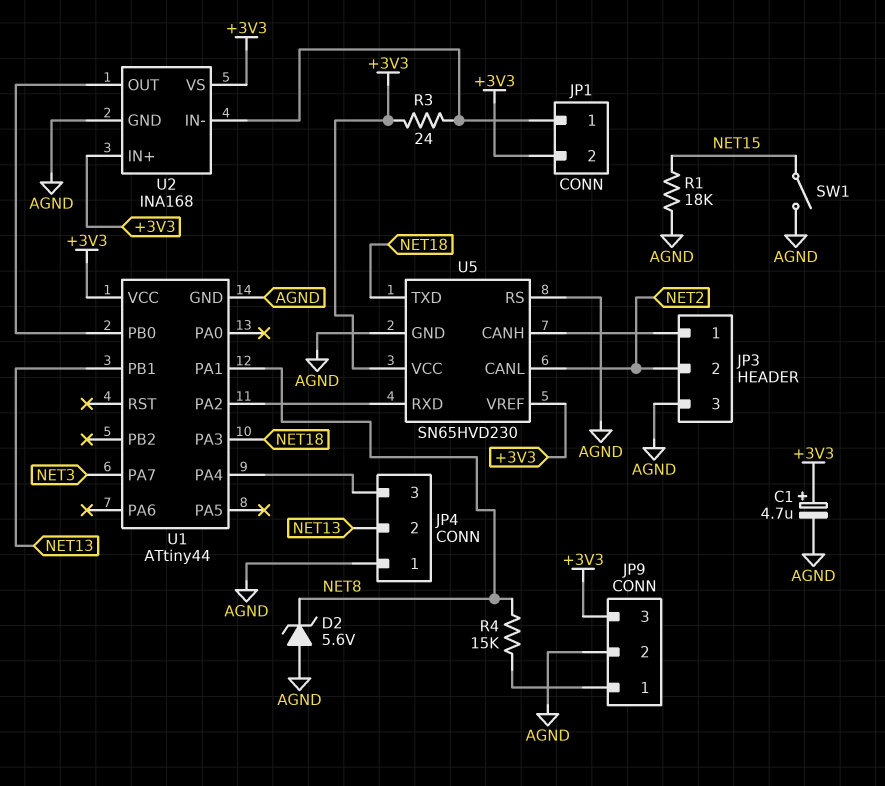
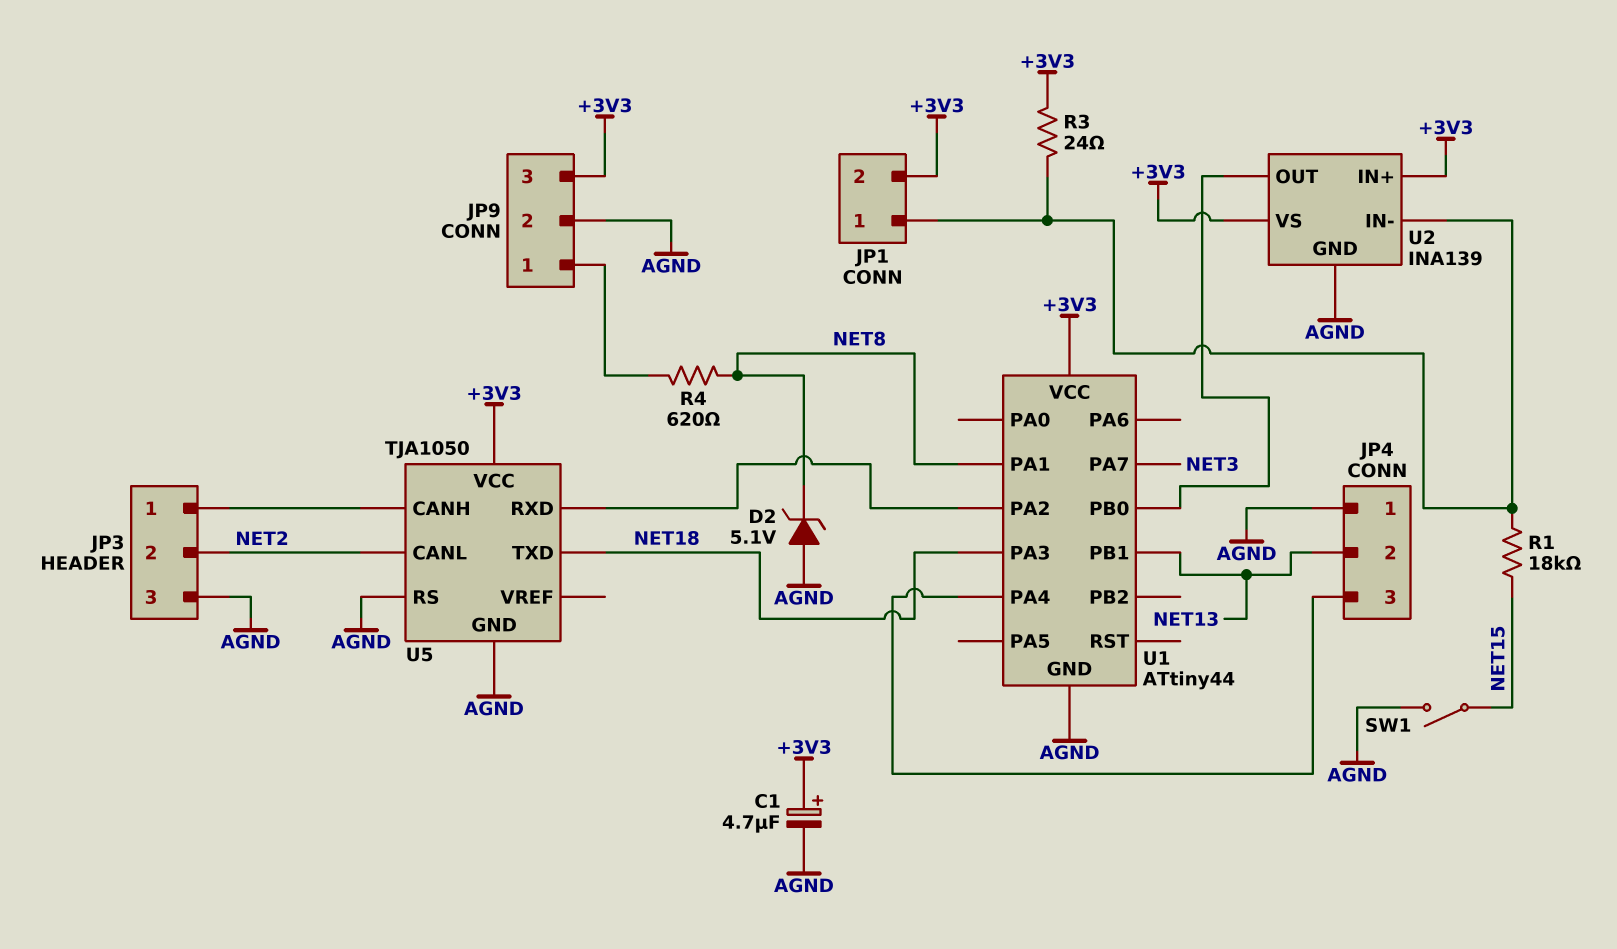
D2: zener 5.6V (A AGND, K NET8) -> zener 5.1V (A AGND, K NET8)
R1: 18k (AGND, NET15) -> 18k (JP1/1, NET15)
R4: 15k (JP9/1, NET8) -> 620 (JP9/1, NET8)
U2: INA168 -> INA139
U5: SN65HVD230 -> TJA1050
U5 pin VREF: +3V3 -> none

